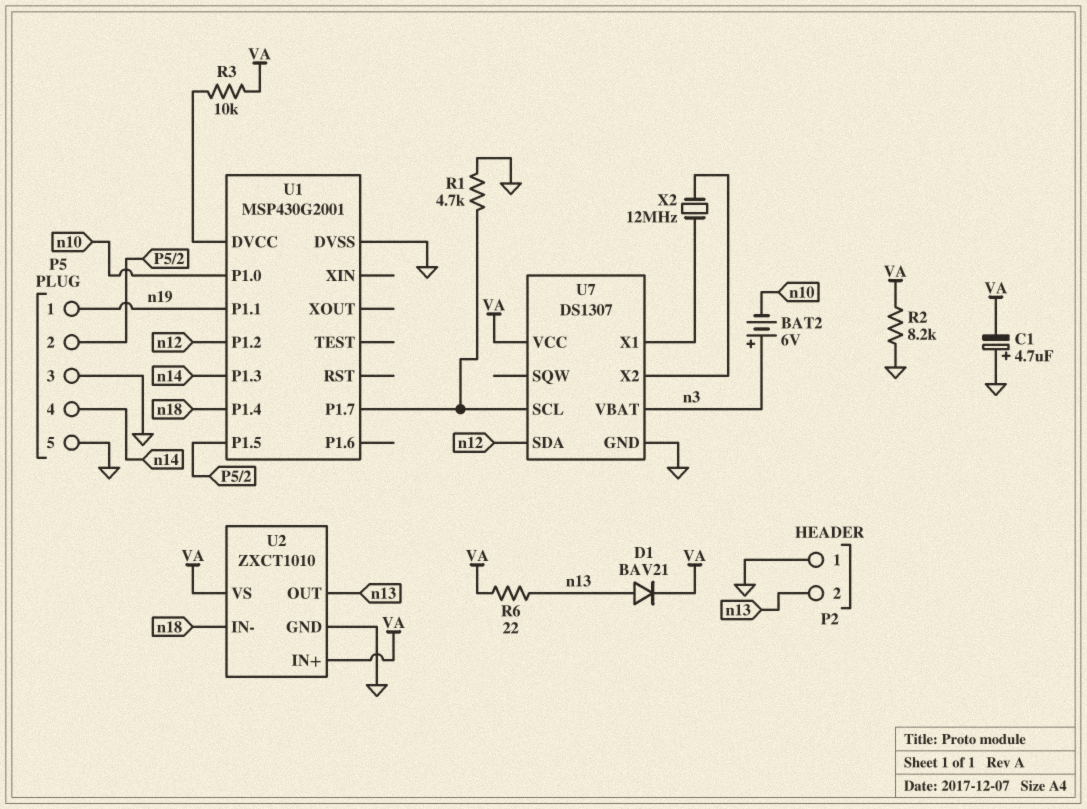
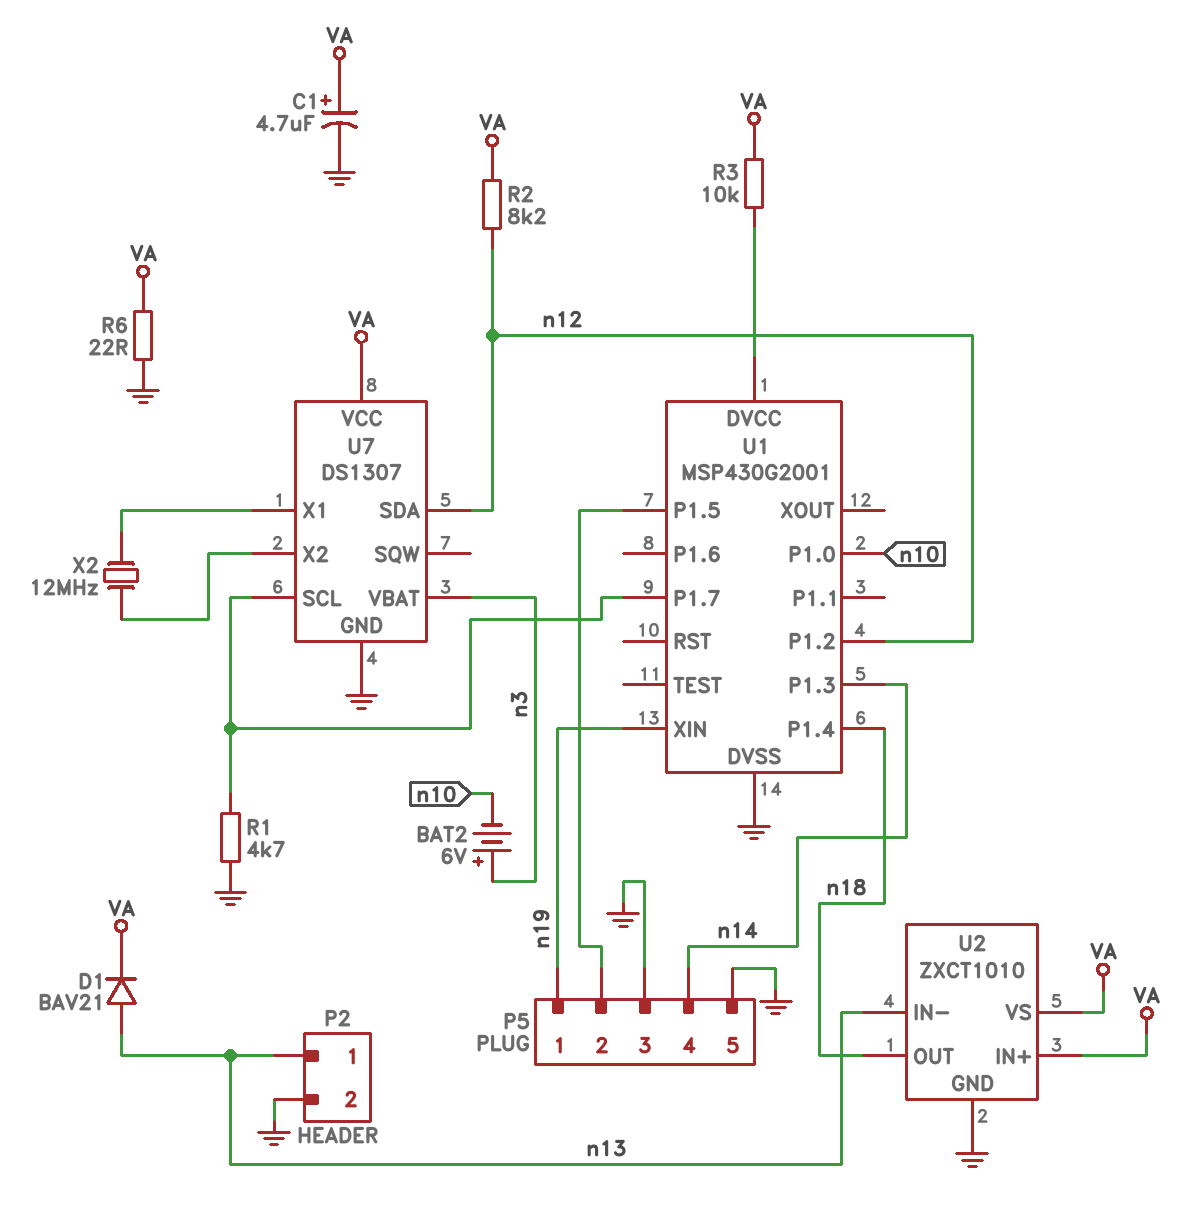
C1: 4.7uF (plus GND, minus VA) -> 4.7uF (plus VA, minus GND)
P2 pin 1: GND -> n13
P2 pin 2: n13 -> GND
R2: 8.2k (GND, VA) -> 8.2k (VA, n12)
R6: 22 (VA, n13) -> 22 (GND, VA)
U1 pin P1.1: n19 -> none
U1 pin XIN: none -> n19
U2 pin IN-: n18 -> n13
U2 pin OUT: n13 -> n18

